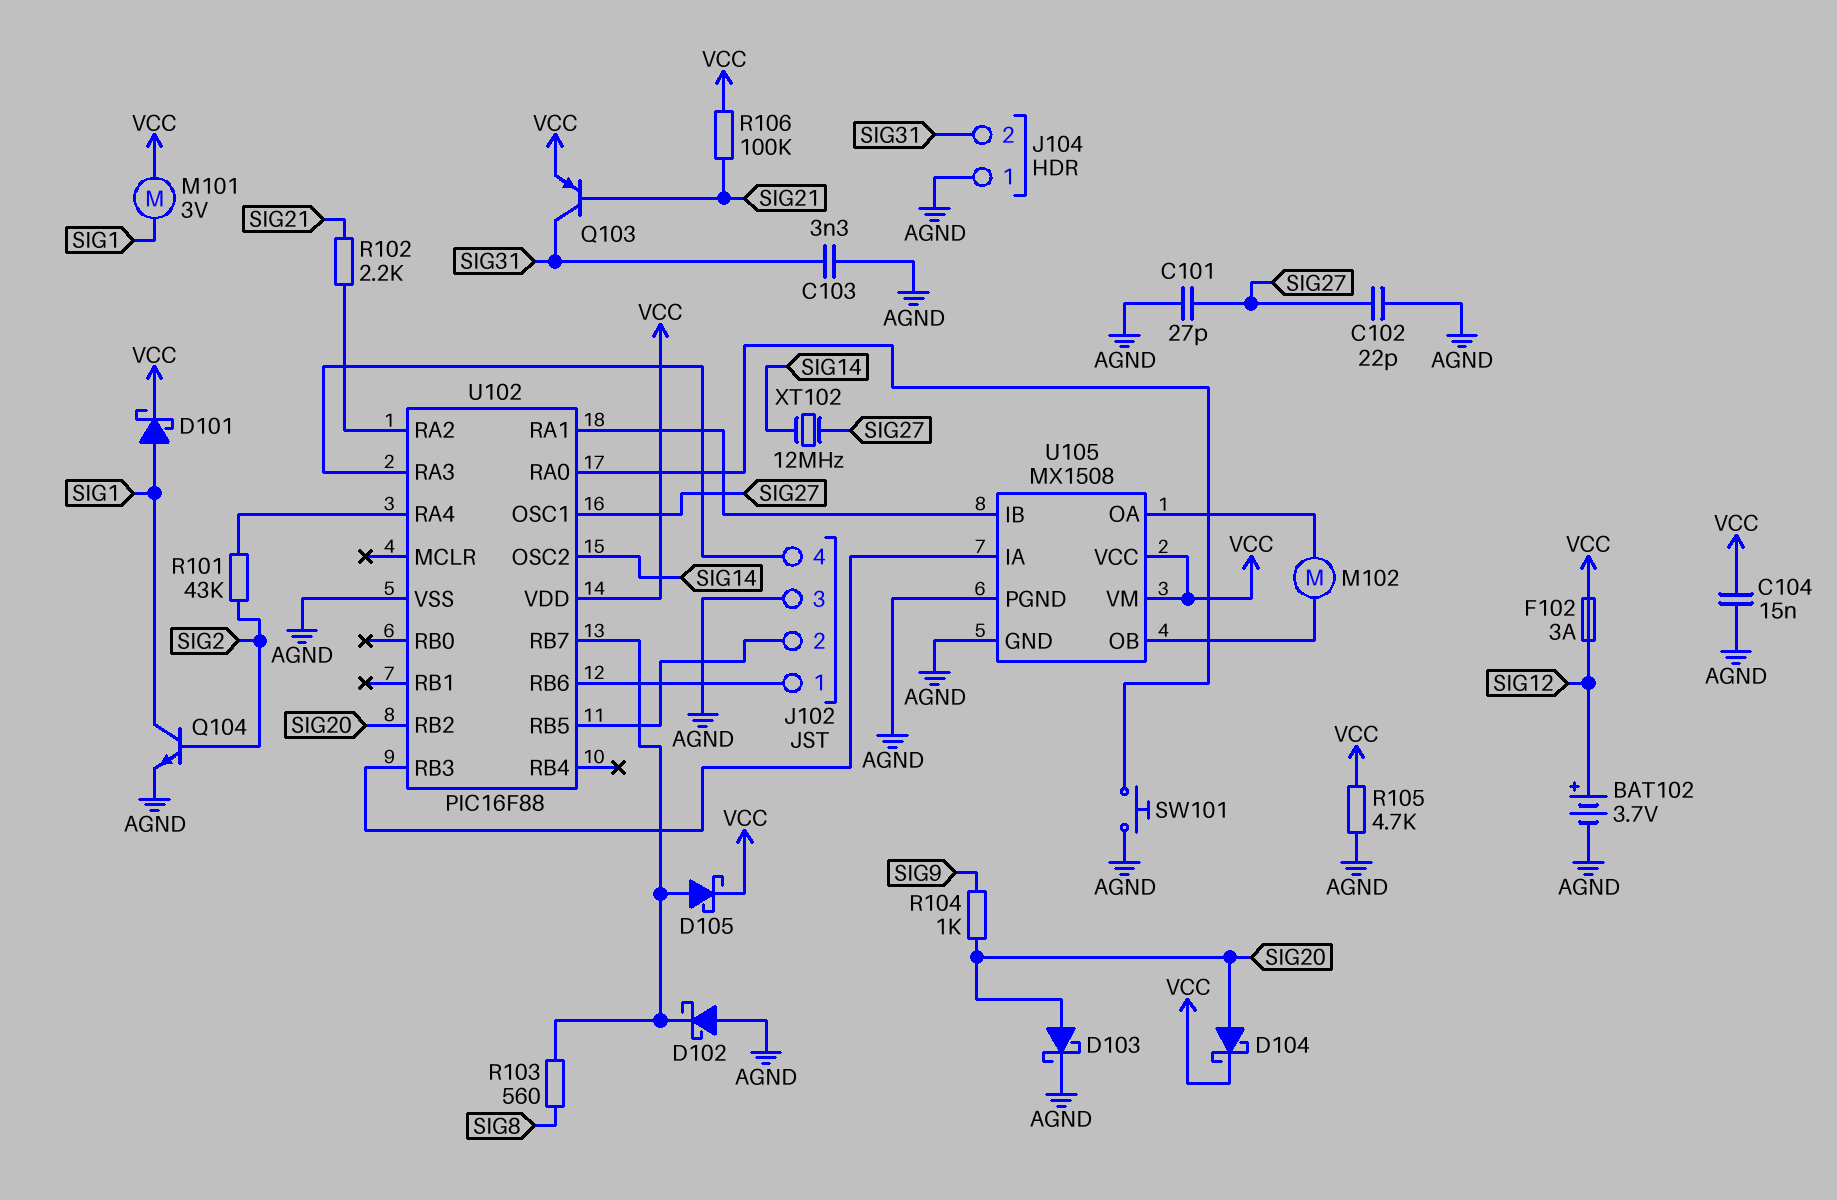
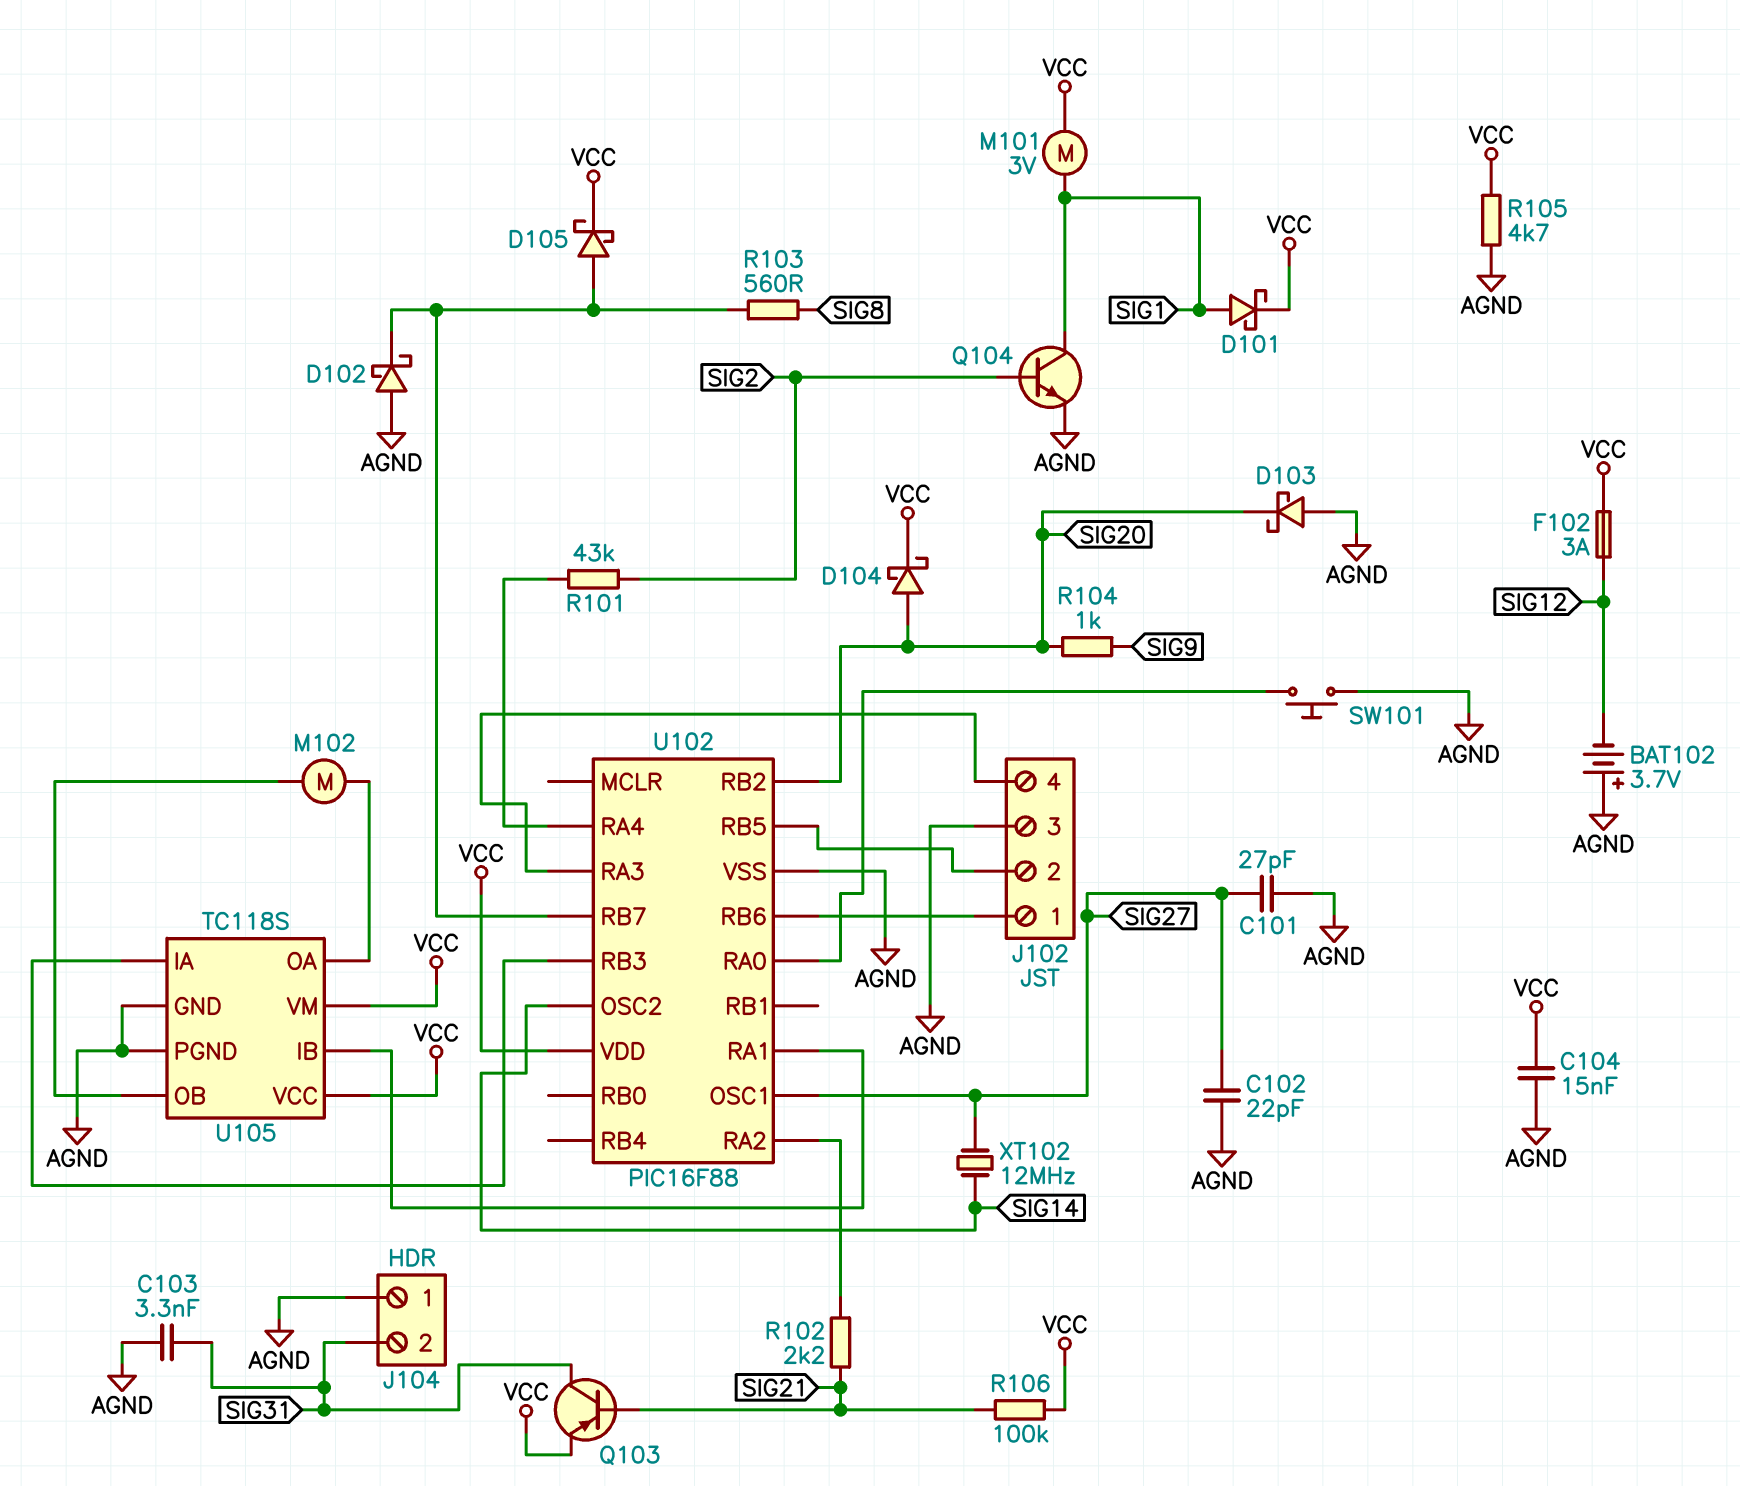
BAT102: 3.7V (plus SIG12, minus AGND) -> 3.7V (plus AGND, minus SIG12)
D103: schottky (A SIG20, K AGND) -> schottky (A AGND, K SIG20)
U105: MX1508 -> TC118S

